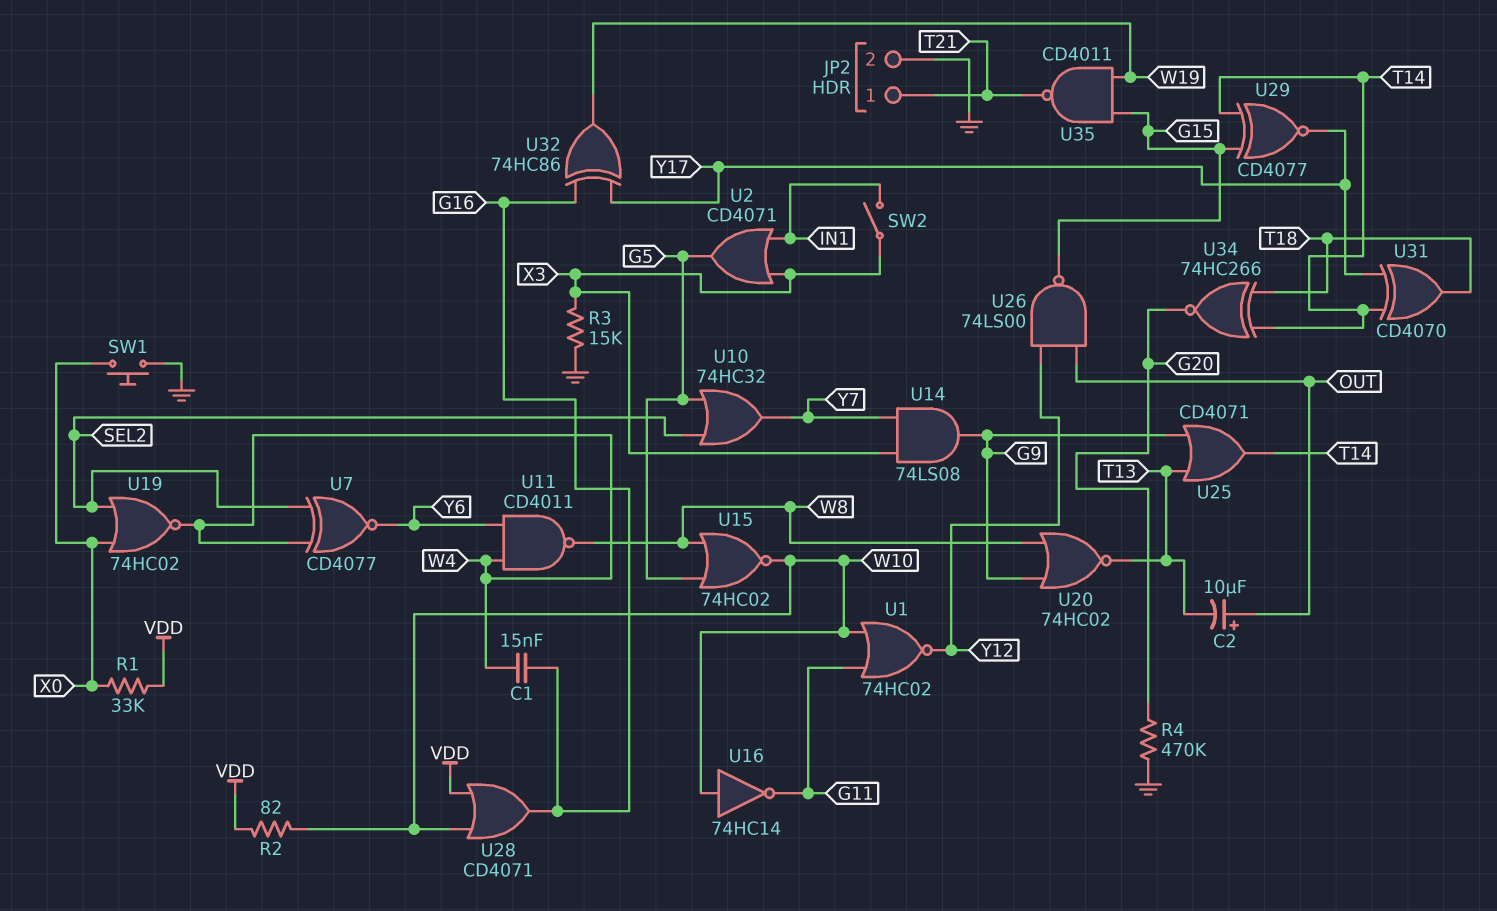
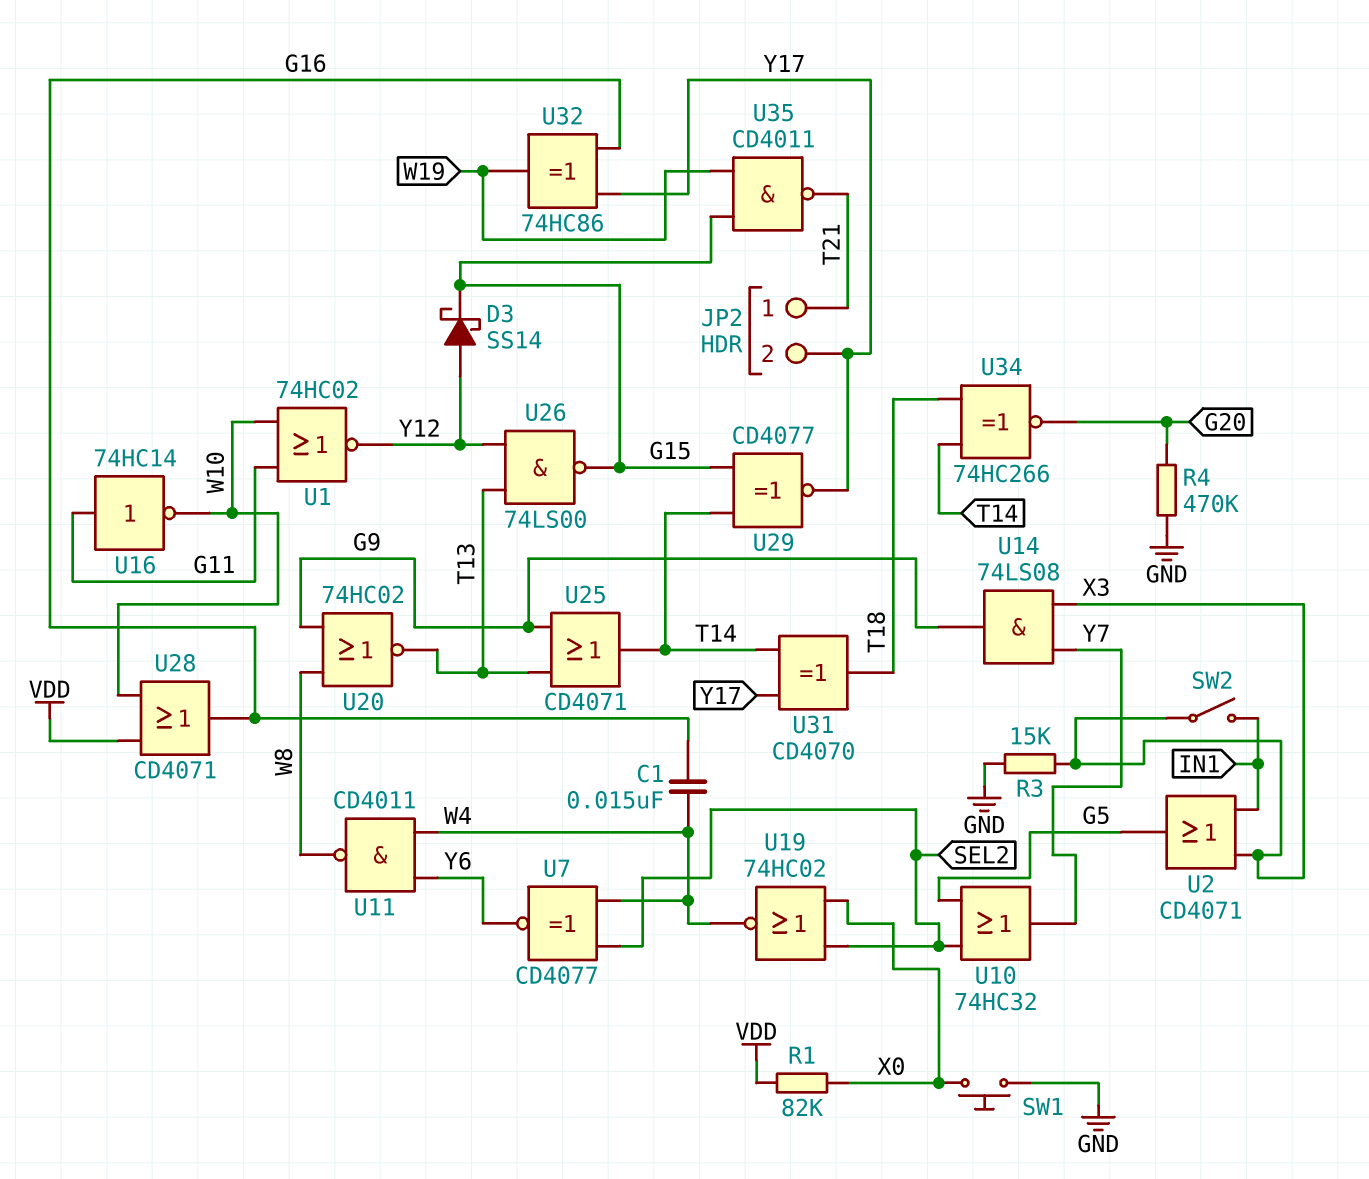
C2: 10uF (plus OUT, minus T13) -> none
D3: none -> schottky SS14 (A Y12, K G15)
JP2 pin 2: GND -> Y17
R1: 33k (VDD, X0) -> 82k (VDD, X0)
R2: 82 (VDD, W10) -> none
U15: NOR 74HC02 (in G5, in W8, out W10) -> none
U16: NOT 74HC14 (in W10, out G11) -> NOT 74HC14 (in G11, out W10)
U26: NAND 74LS00 (in OUT, in Y12, out G15) -> NAND 74LS00 (in T13, in Y12, out G15)

